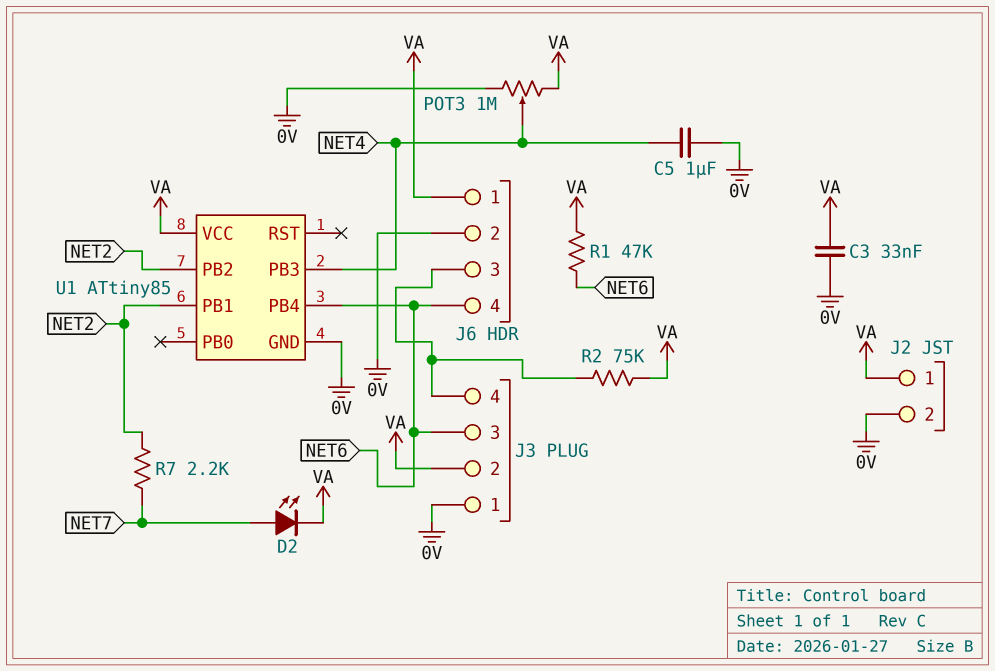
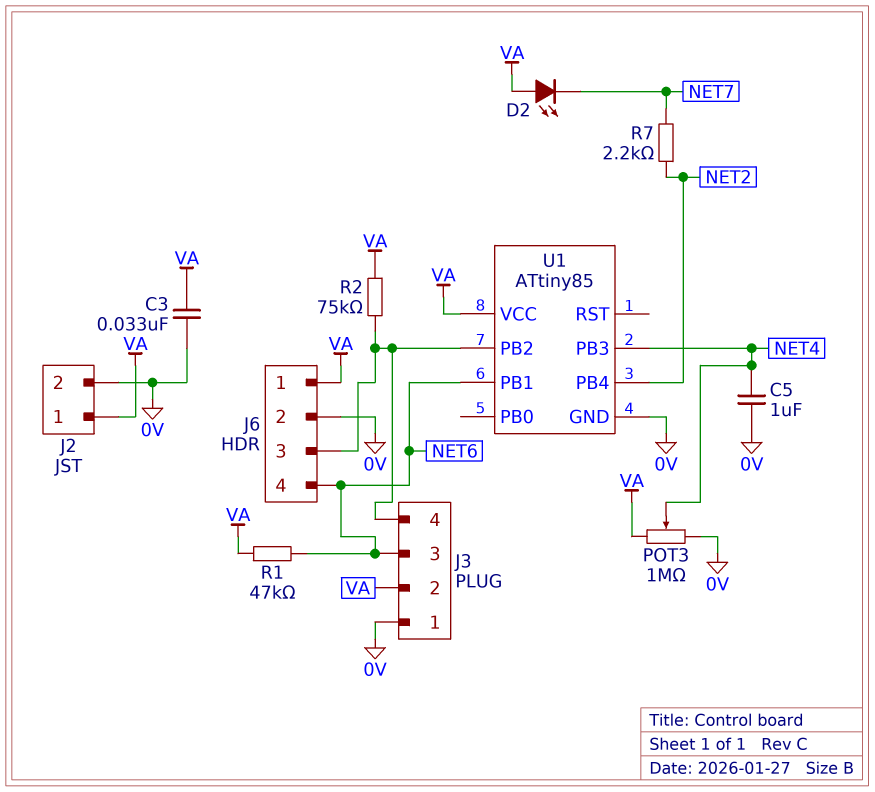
D2: LED (A NET7, K VA) -> LED (A VA, K NET7)
U1 pin PB1: NET2 -> NET6
U1 pin PB2: NET2 -> J3/4
U1 pin PB4: NET6 -> NET2

